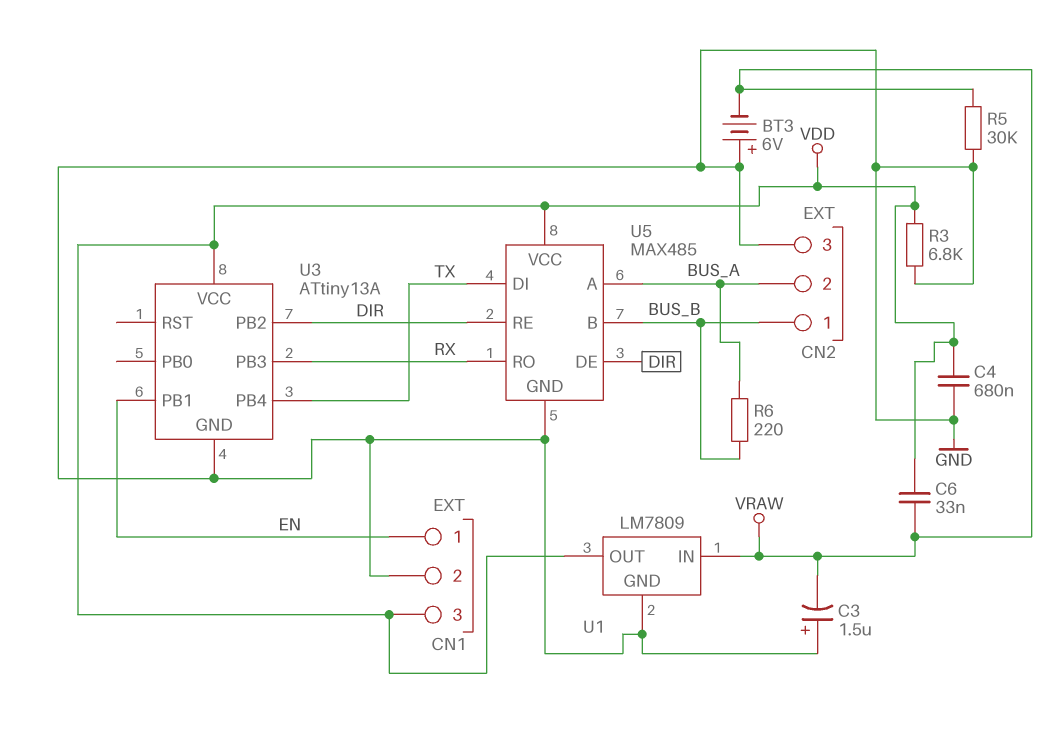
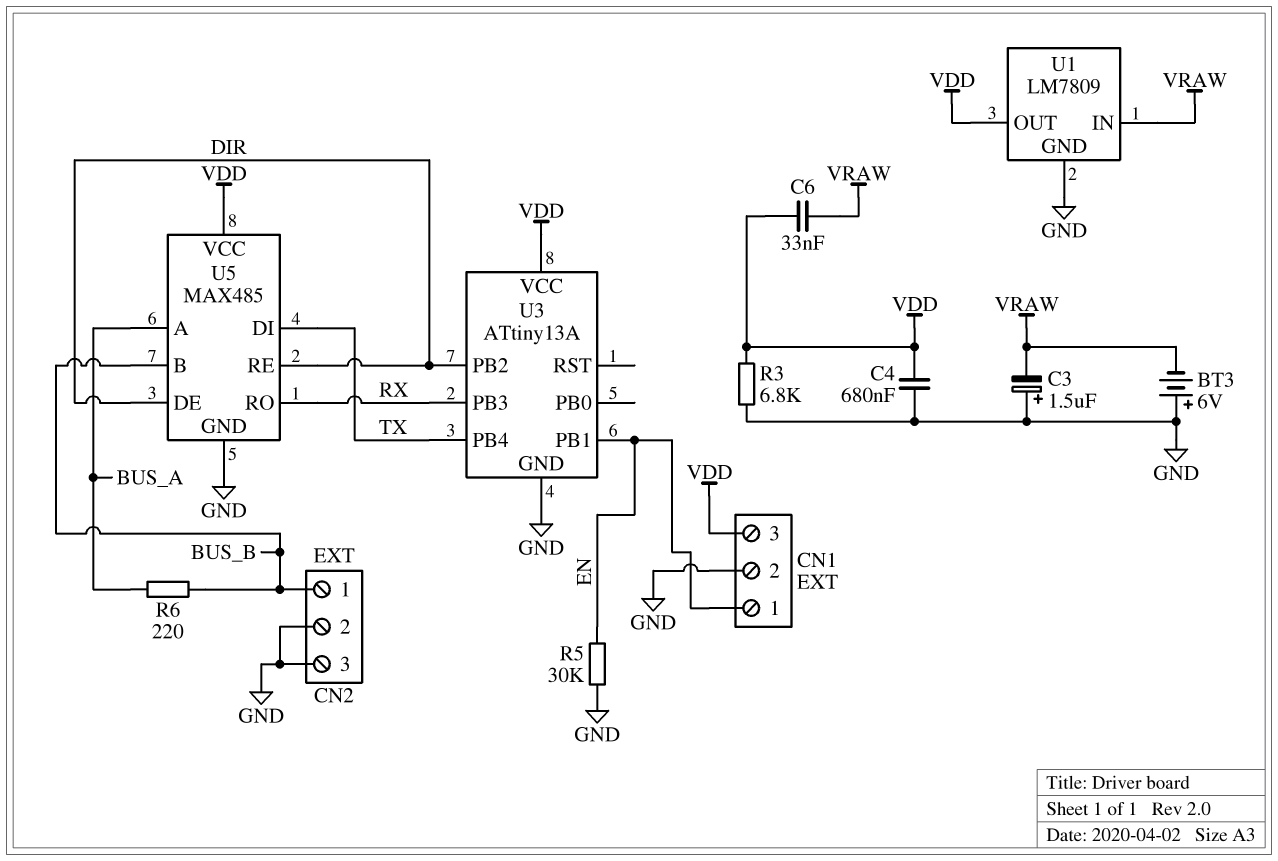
CN2 pin 2: BUS_A -> GND
R5: 30k (GND, VRAW) -> 30k (EN, GND)

